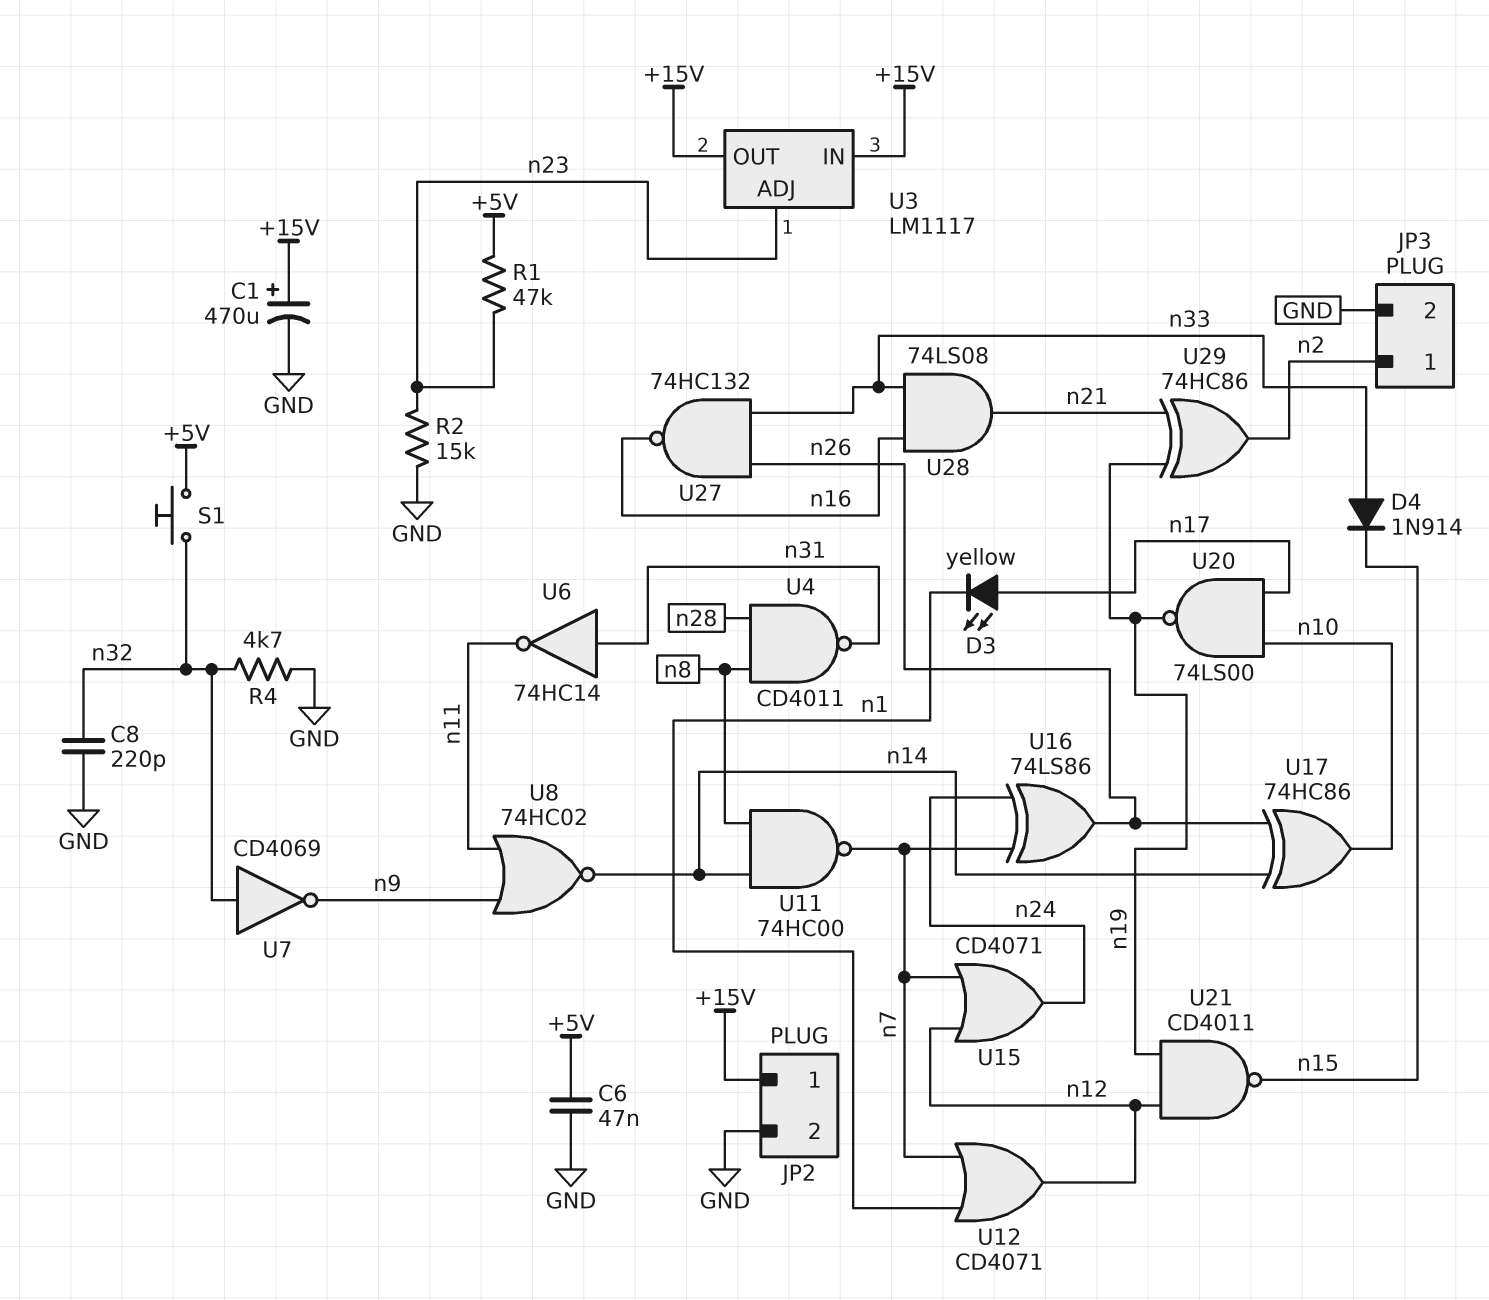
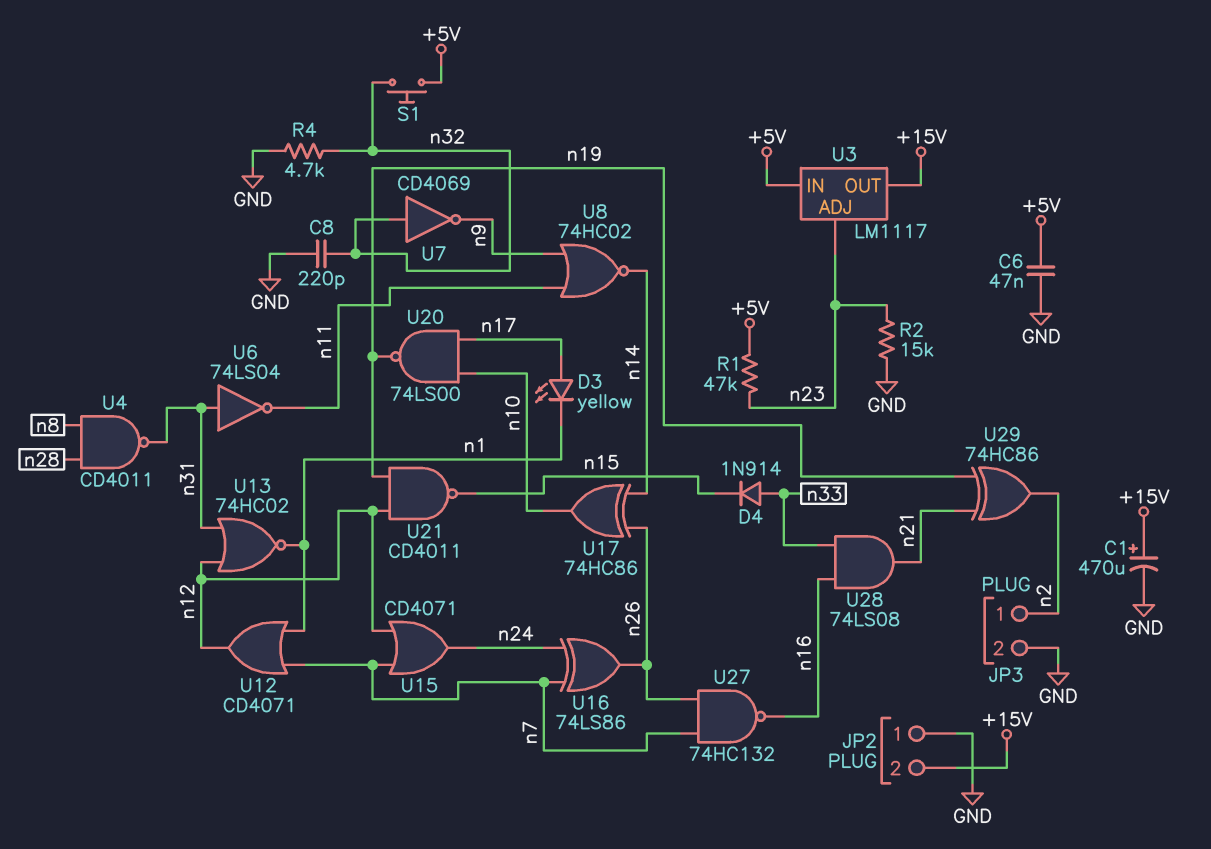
JP2 pin 1: +15V -> GND
JP2 pin 2: GND -> +15V
U3 pin IN: +15V -> +5V
U6: NOT 74HC14 (in n31, out n11) -> NOT 74LS04 (in n31, out n11)
U11: NAND 74HC00 (in n8, in n14, out n7) -> none
U13: none -> NOR 74HC02 (in n12, in n31, out n1)
U27: NAND 74HC132 (in n26, in n33, out n16) -> NAND 74HC132 (in n7, in n26, out n16)

